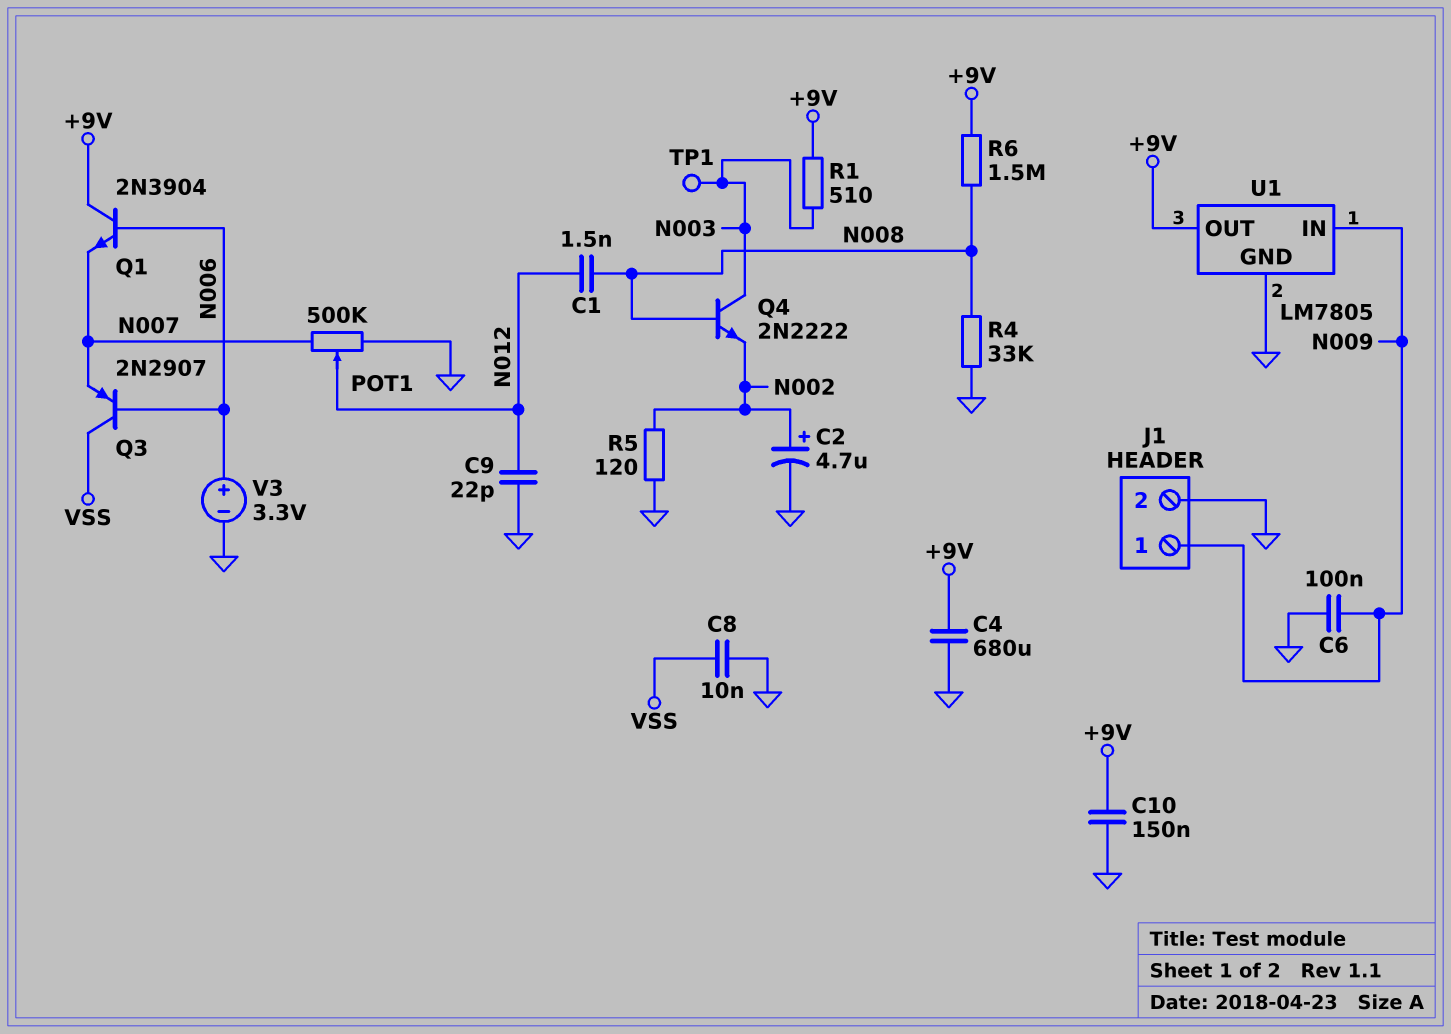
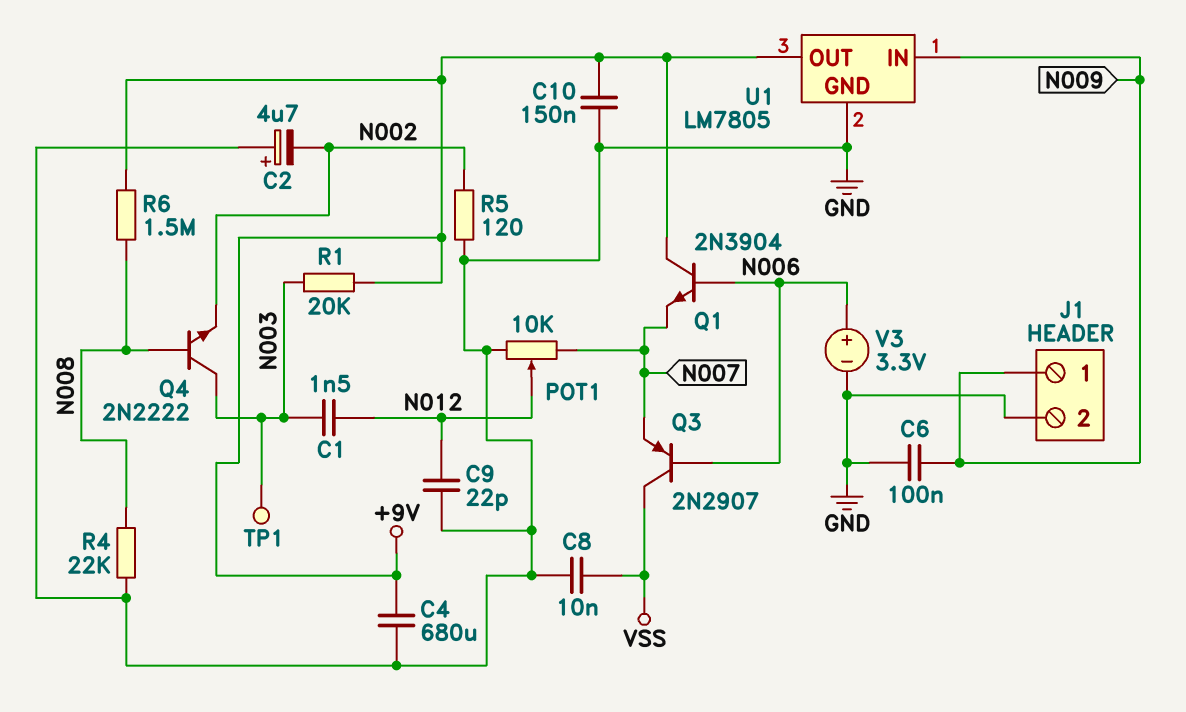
C1: 1.5nF (N008, N012) -> 1.5nF (N003, N012)
C2: 4.7uF (plus N002, minus GND) -> 4.7uF (plus GND, minus N002)
POT1: 500k (GND, N007, wiper N012) -> 10k (GND, N007, wiper N012)
R1: 510 (+9V, N003) -> 20k (+9V, N003)
R4: 33k (GND, N008) -> 22k (GND, N008)

